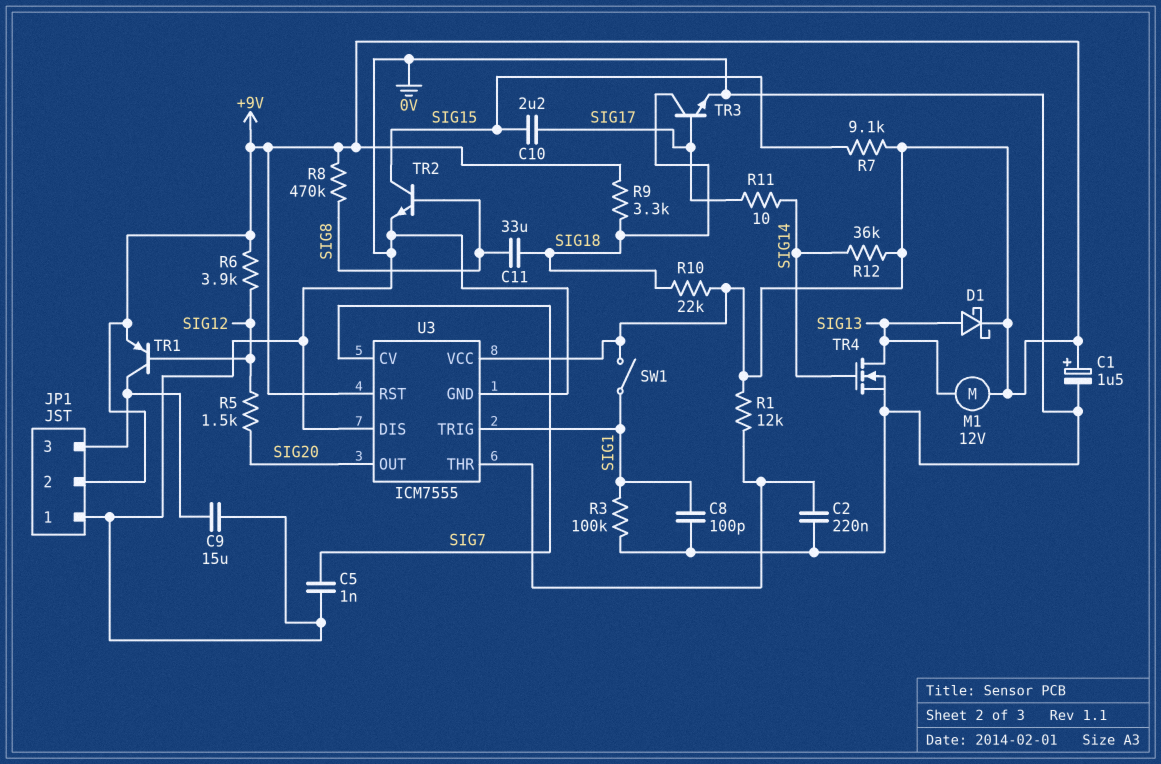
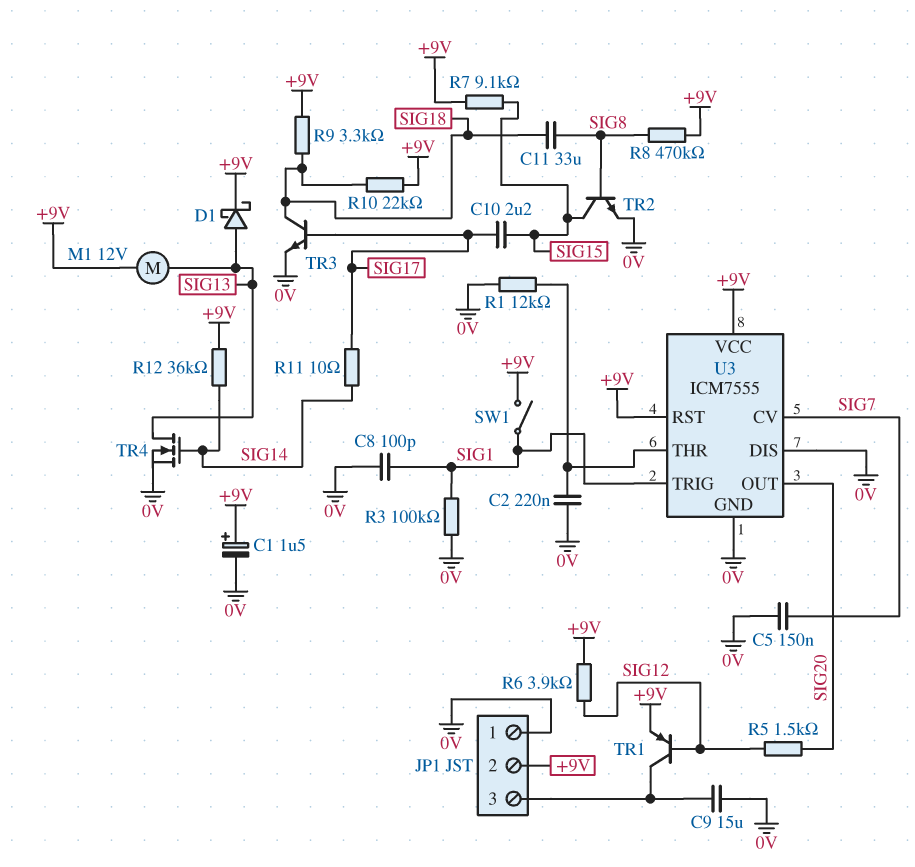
C5: 1nF (0V, SIG7) -> 150nF (0V, SIG7)
R1: 12k (+9V, U3/THR) -> 12k (0V, U3/THR)

